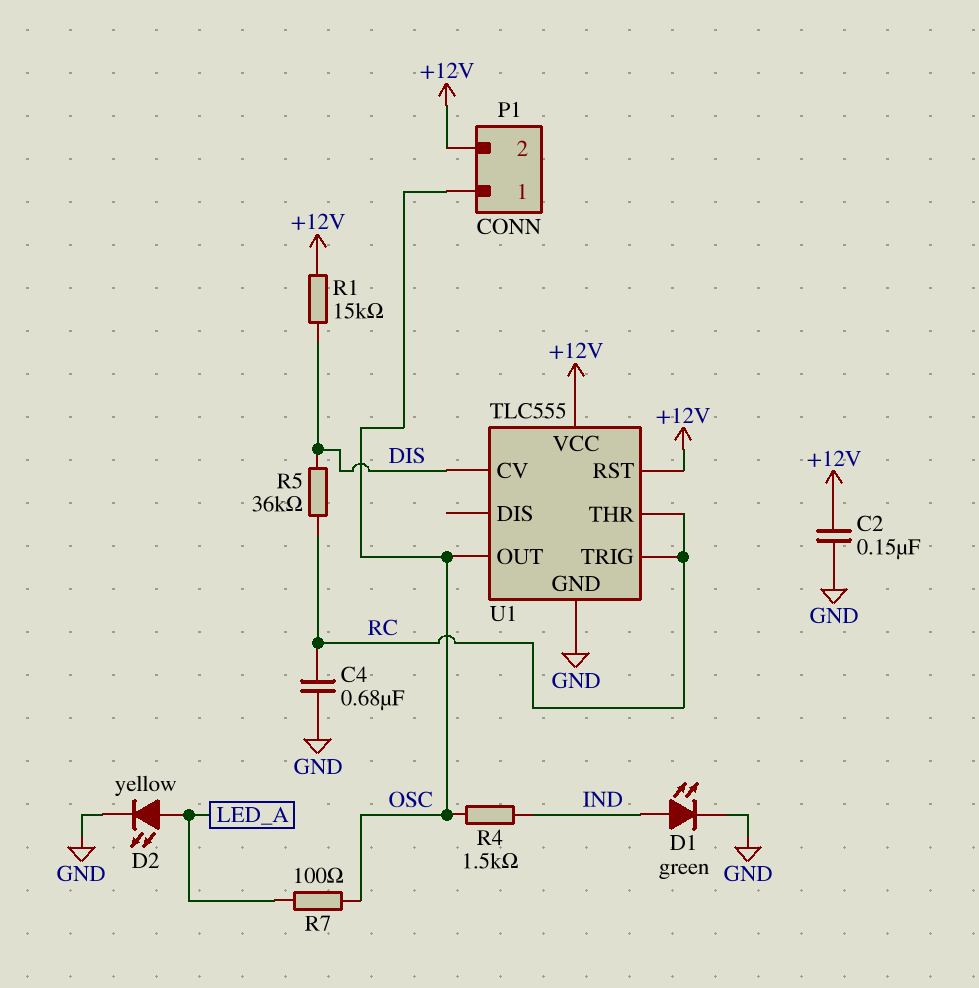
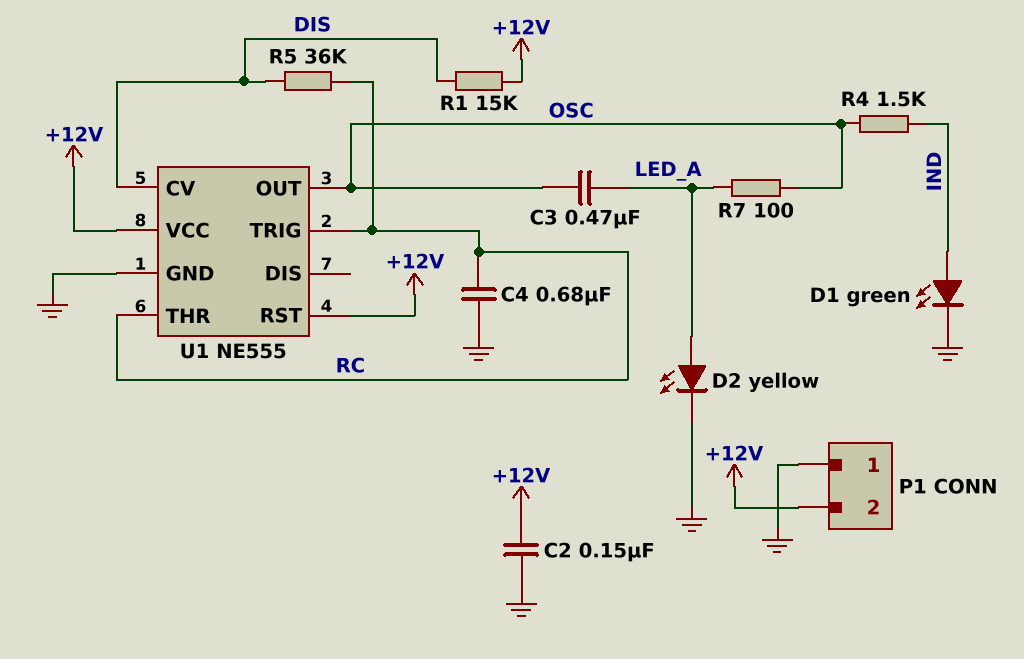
C3: none -> 470nF (LED_A, OSC)
P1 pin 1: OSC -> GND
U1: TLC555 -> NE555

